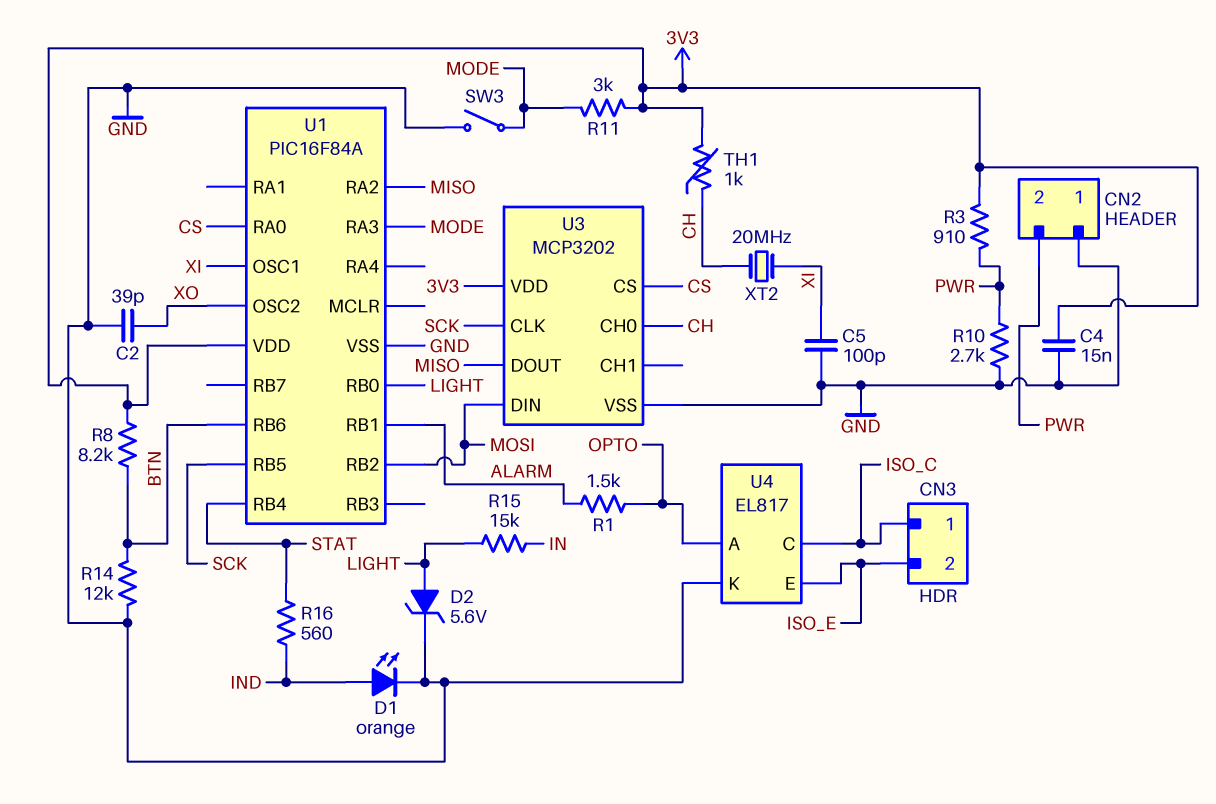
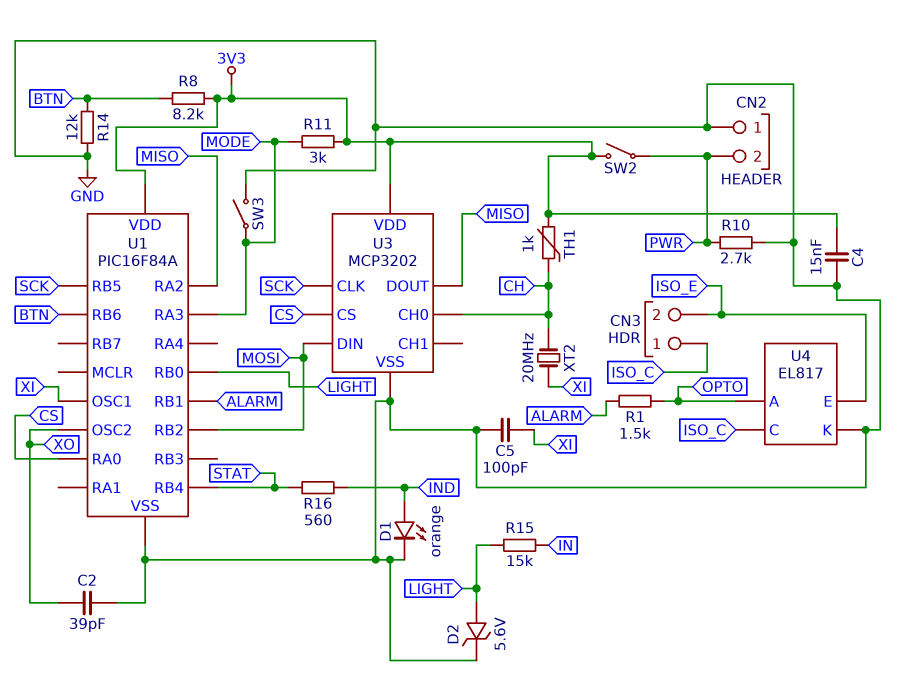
R3: 910 (3V3, PWR) -> none
SW2: none -> switch (3V3, PWR)

